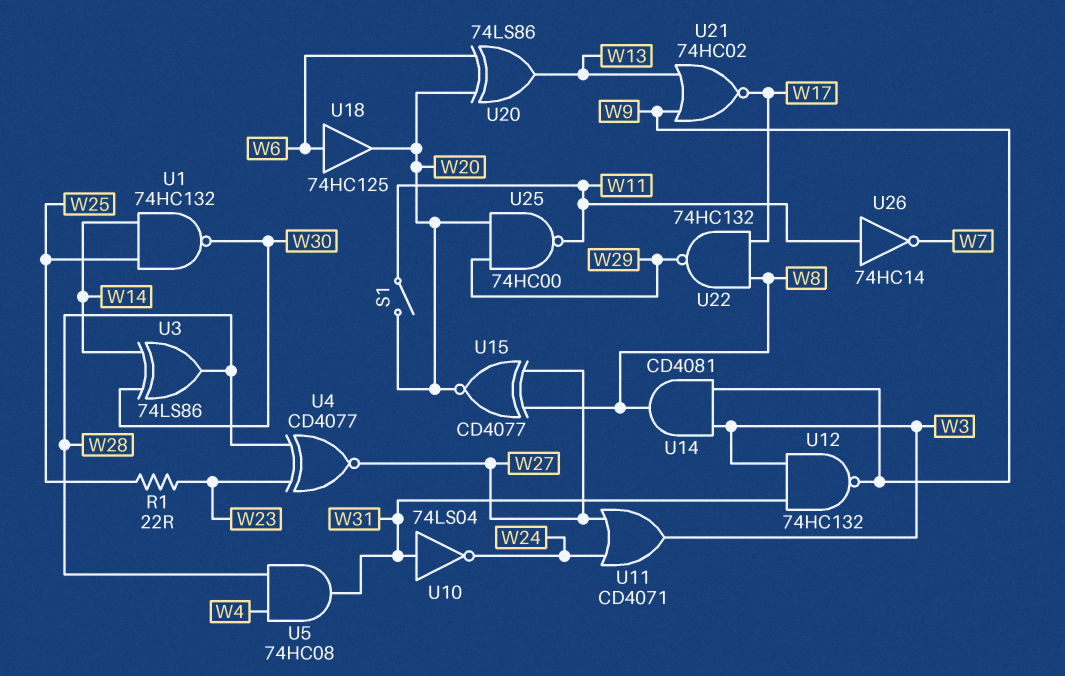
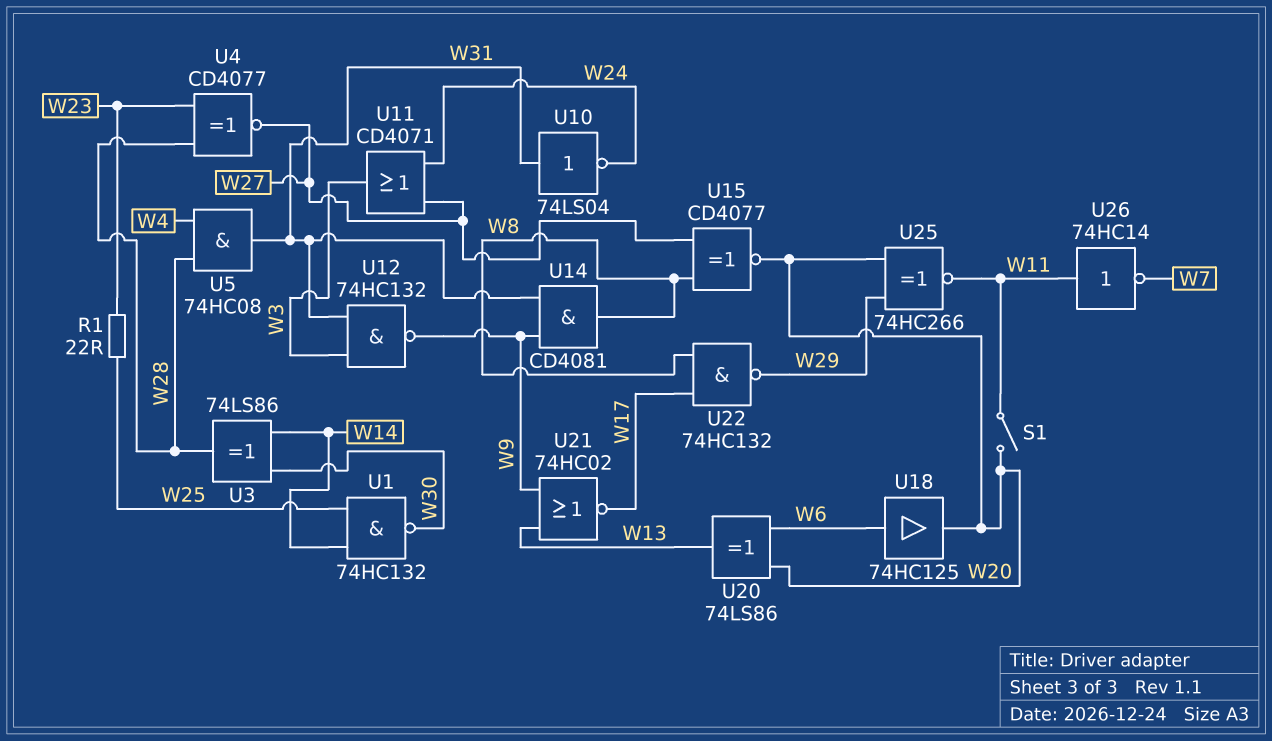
U14: AND CD4081 (in W3, in W9, out W8) -> AND CD4081 (in W9, in W31, out W8)
U25: NAND 74HC00 (in W20, in W29, out W11) -> XNOR 74HC266 (in W20, in W29, out W11)

